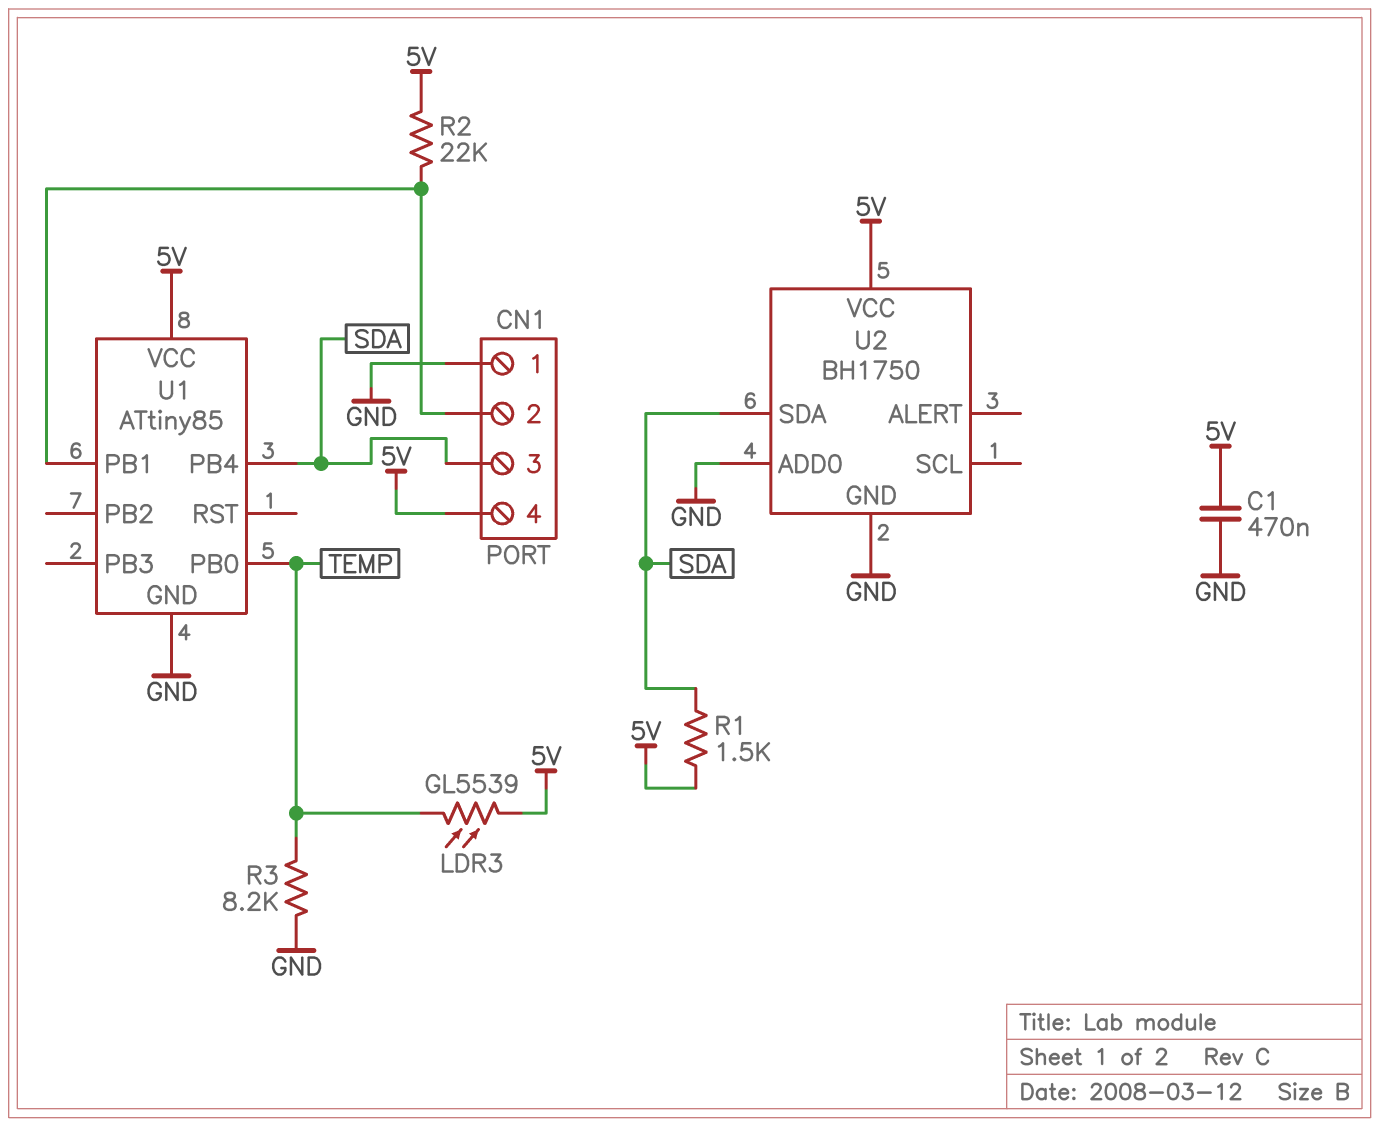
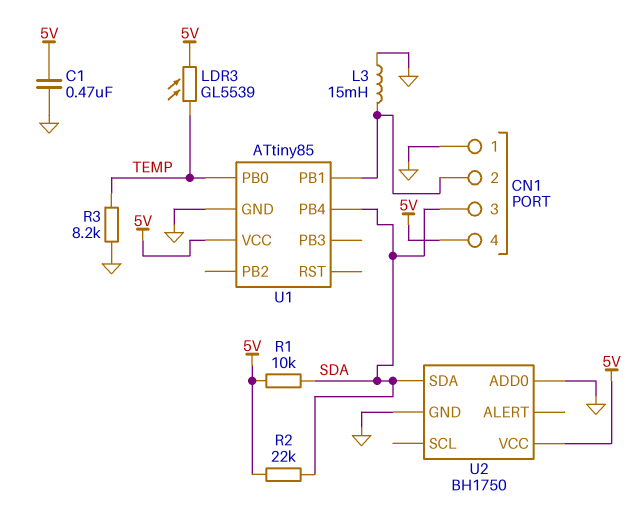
L3: none -> 15mH (CN1/2, GND)
R1: 1.5k (5V, SDA) -> 10k (5V, SDA)
R2: 22k (5V, CN1/2) -> 22k (5V, SDA)

